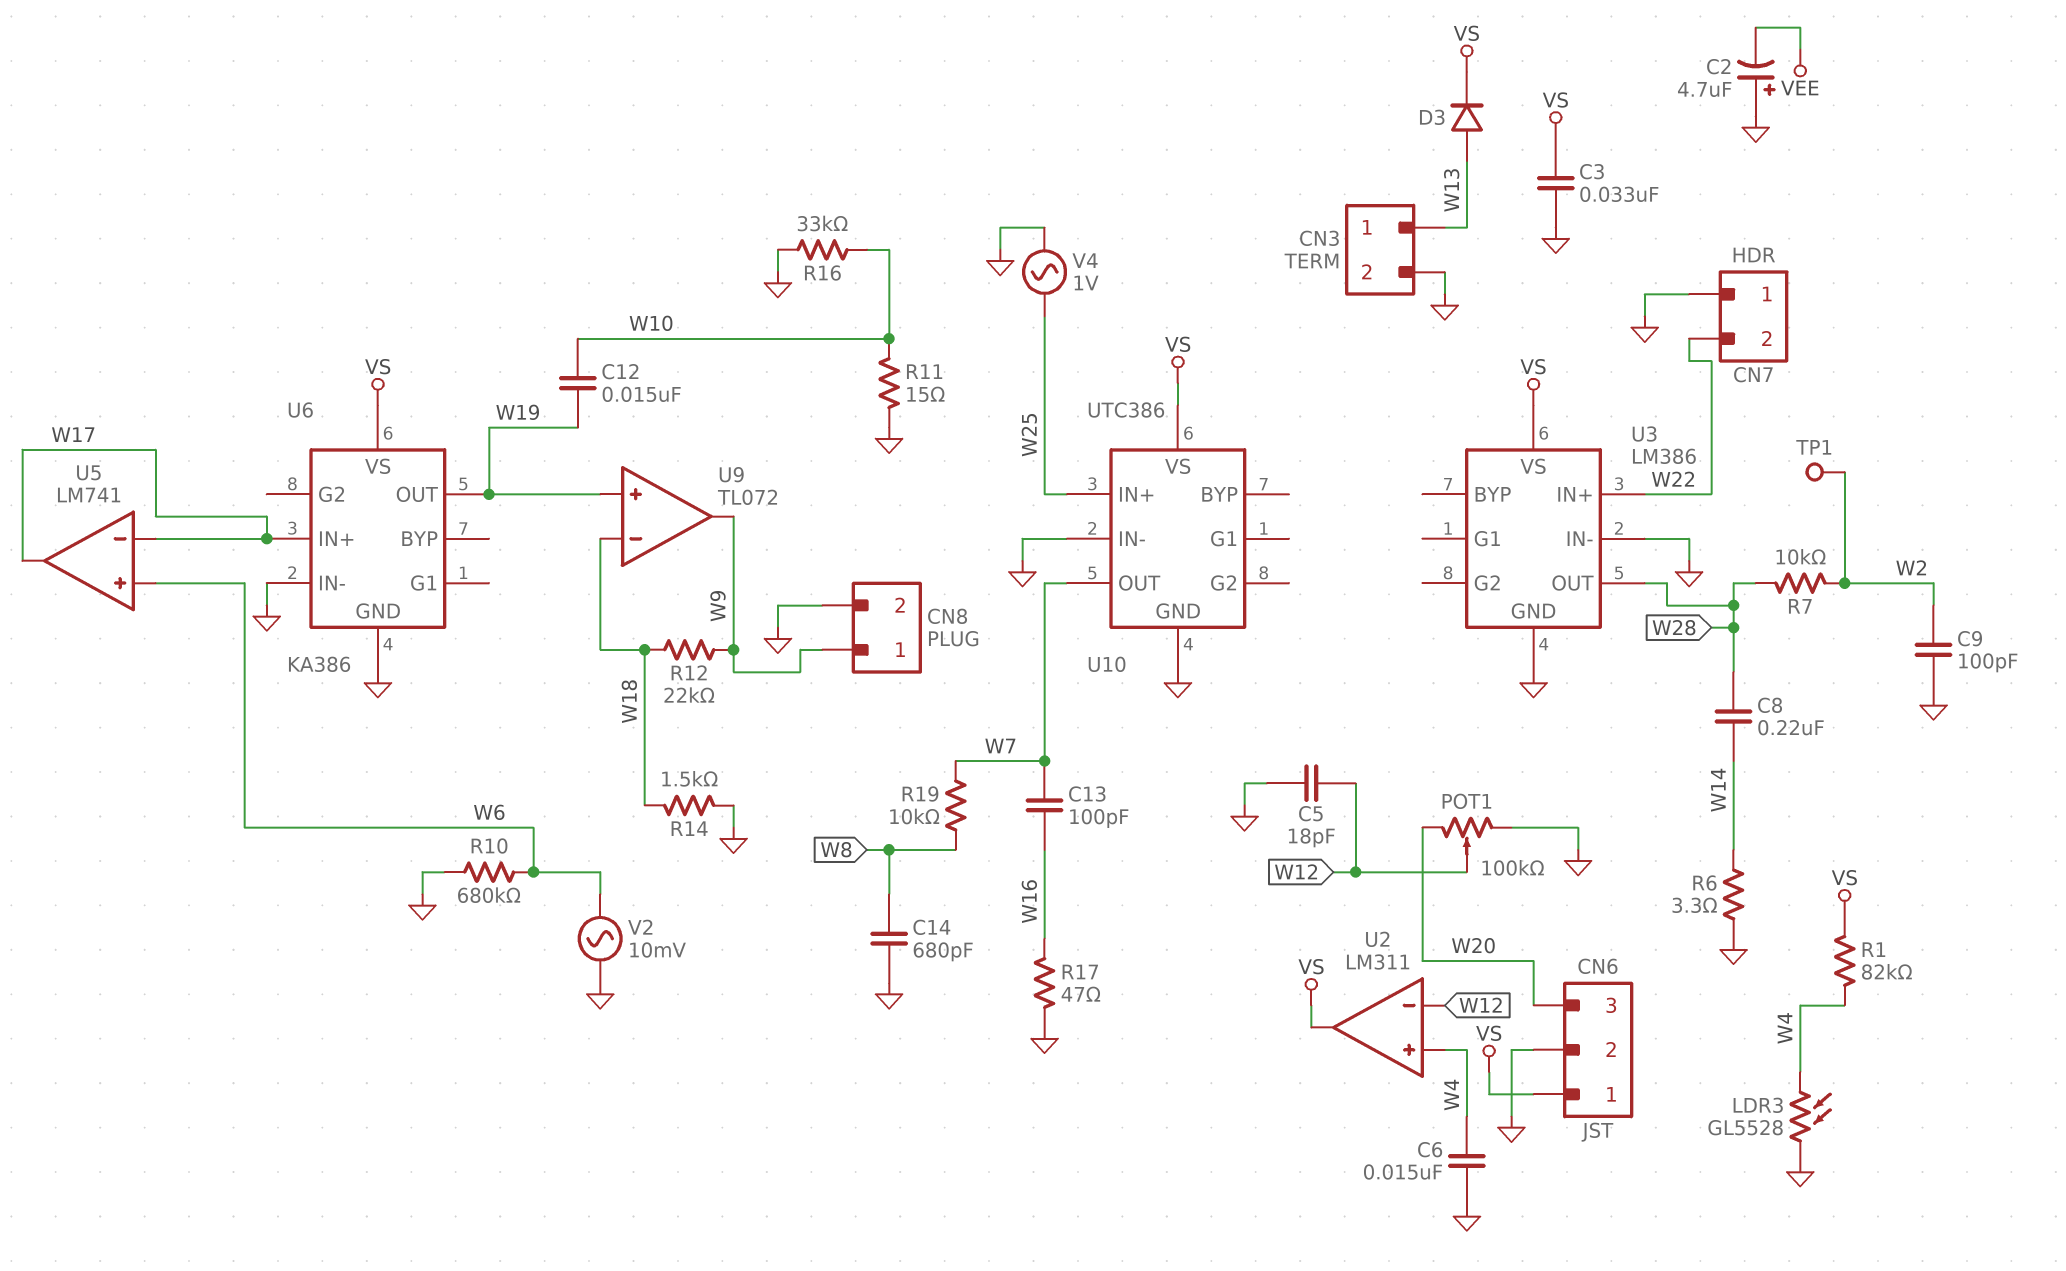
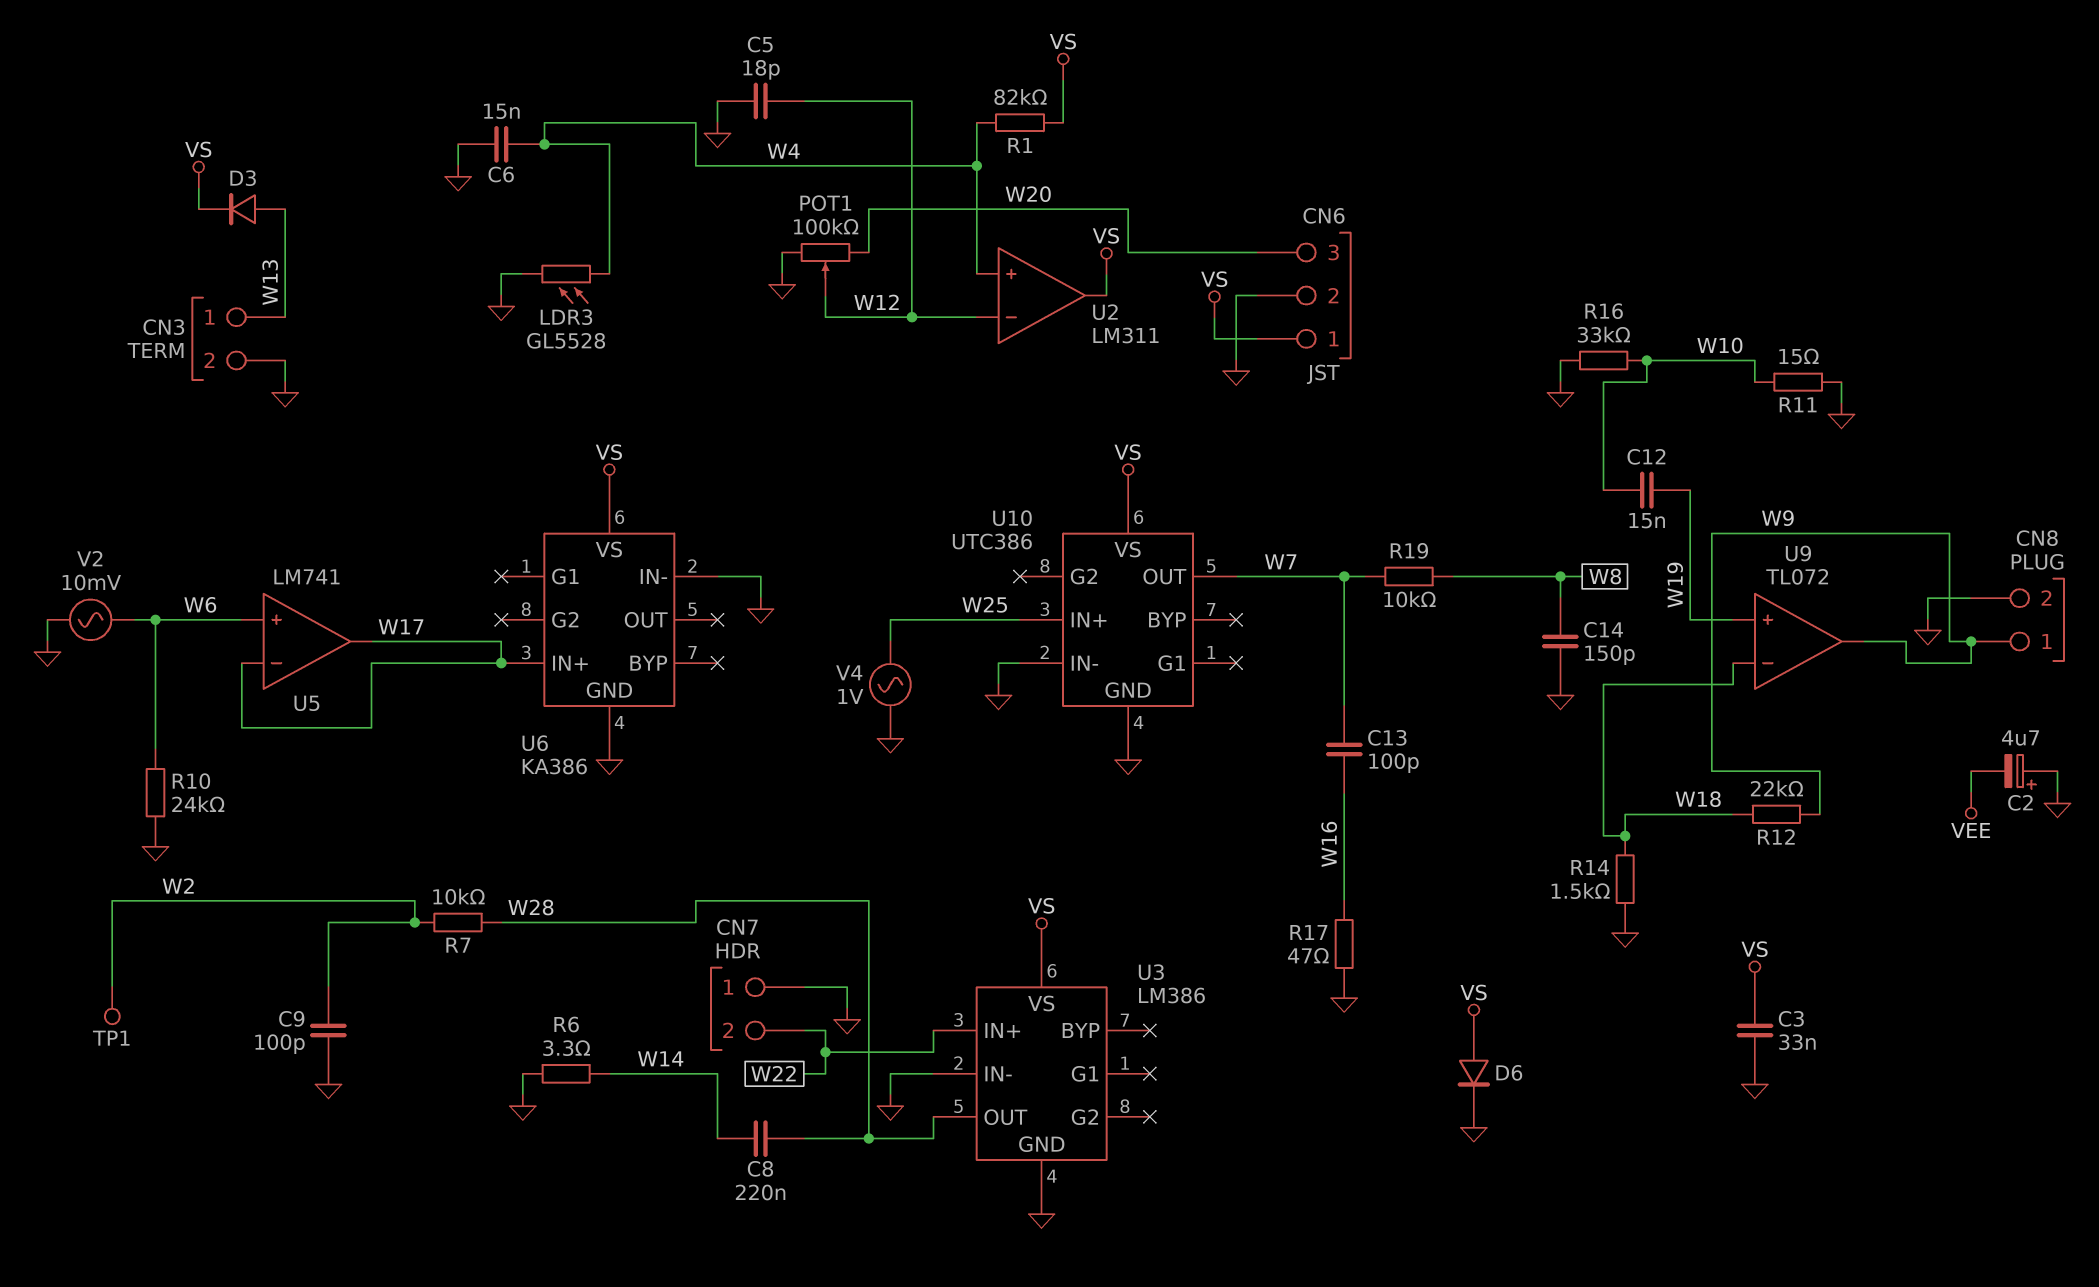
C14: 680pF (GND, W8) -> 150pF (GND, W8)
D6: none -> diode (A VS, K GND)
R10: 680k (GND, W6) -> 24k (GND, W6)
U6 pin OUT: W19 -> none

